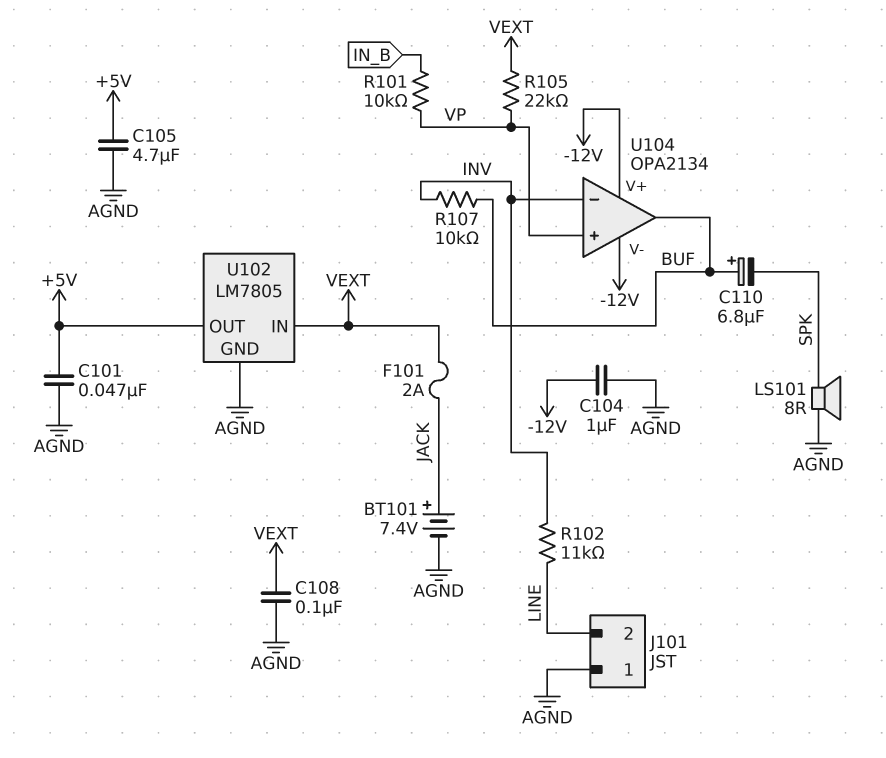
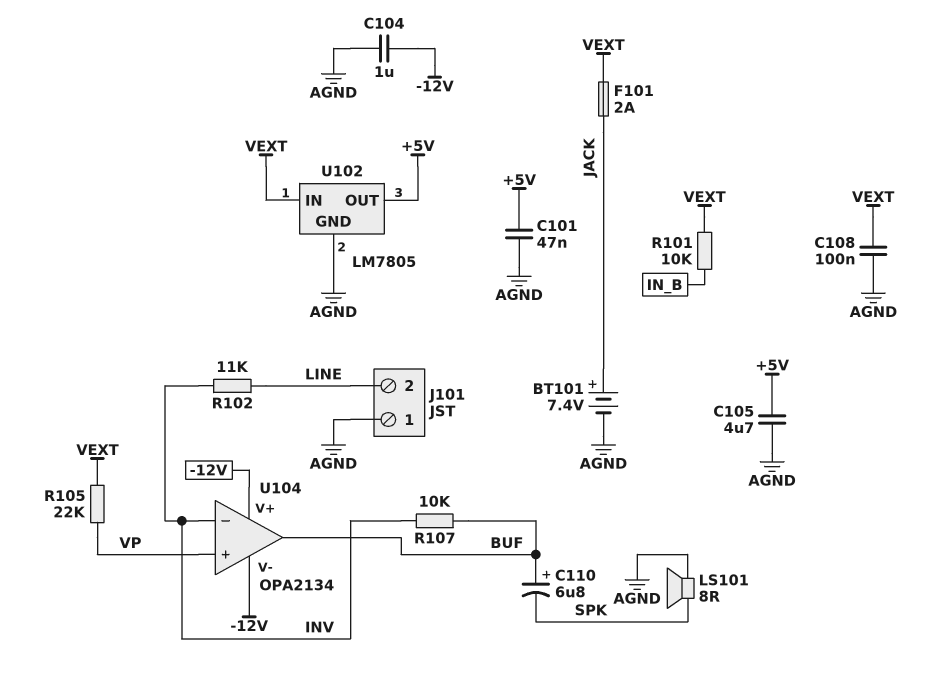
R101: 10k (IN_B, VP) -> 10k (IN_B, VEXT)

